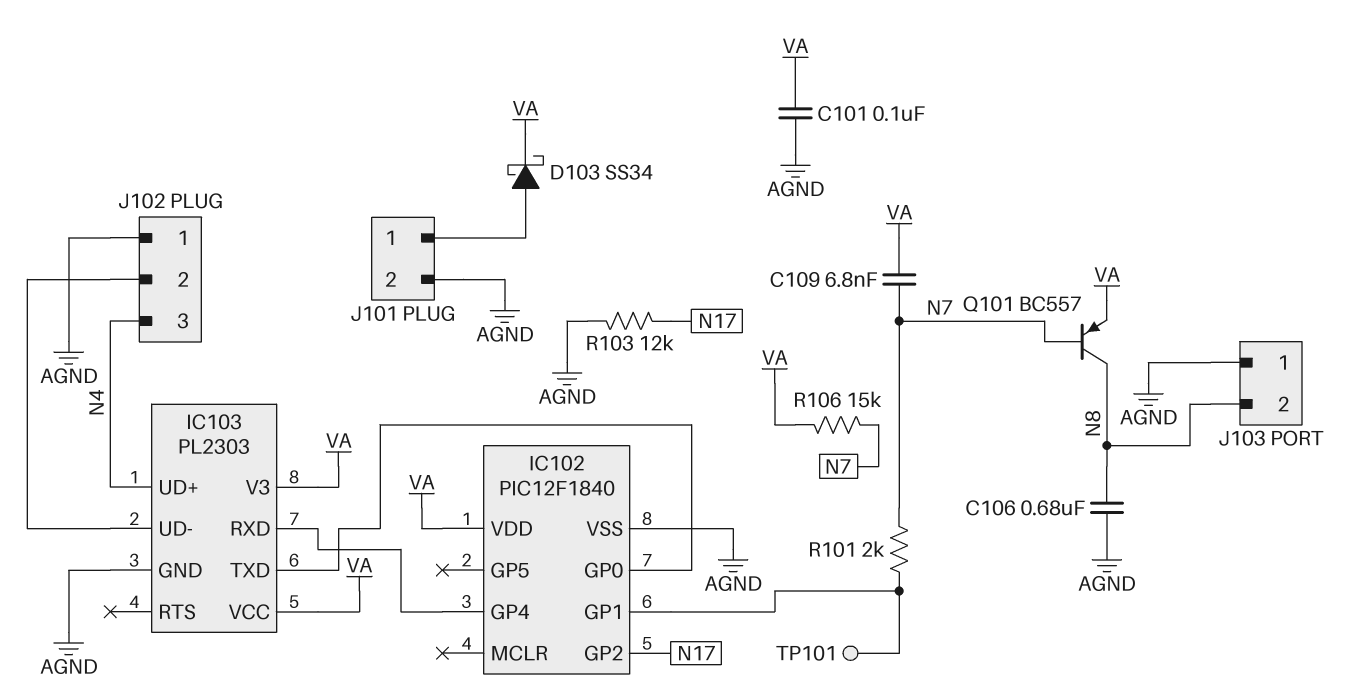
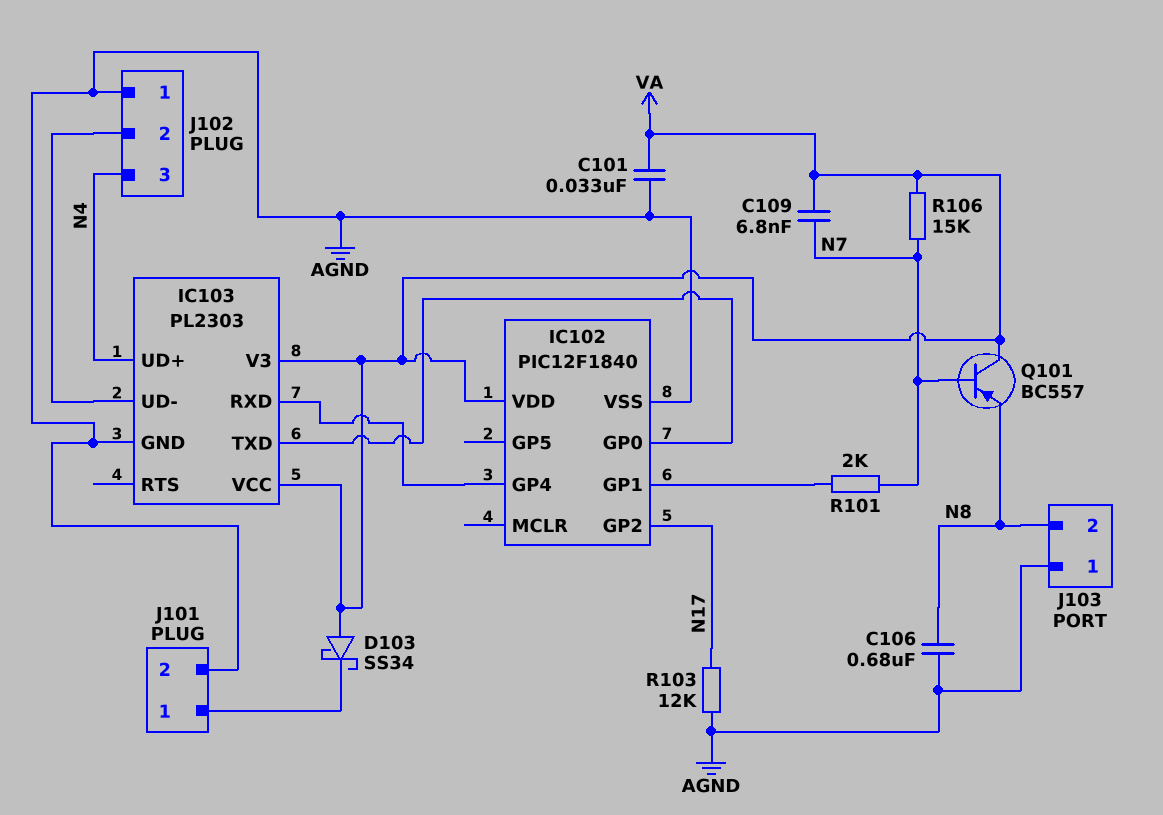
C101: 100nF (AGND, VA) -> 33nF (AGND, VA)
D103: schottky SS34 (A J101/1, K VA) -> schottky SS34 (A VA, K J101/1)
Q101: PNP BC557 (B N7, C N8, E VA) -> PNP BC557 (B N7, C VA, E N8)
TP101: test point (IC102/GP1) -> none

